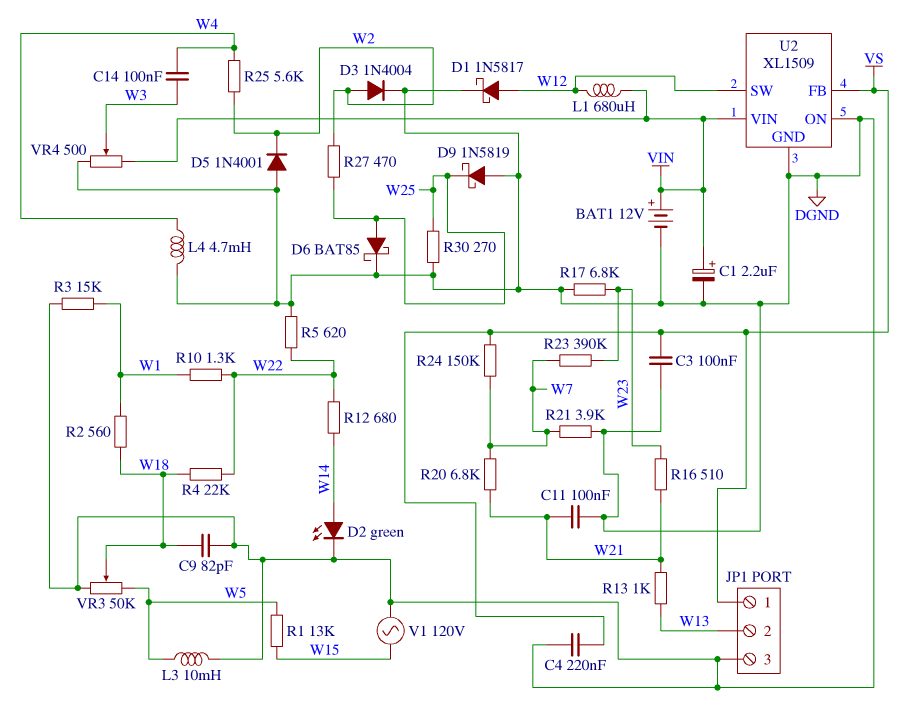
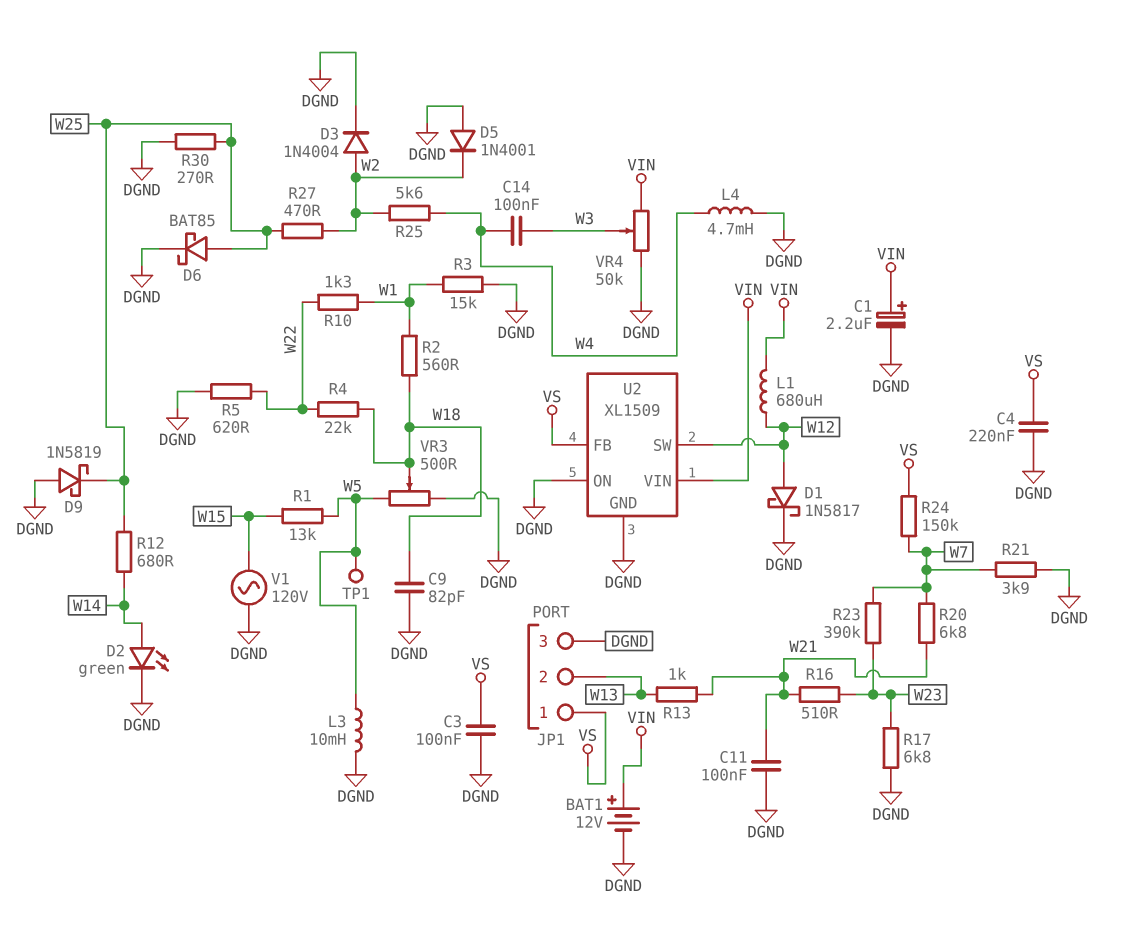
R12: 680 (W14, W22) -> 680 (W14, W25)
TP1: none -> test point (W5)
VR3: 50k (DGND, W5, wiper W18) -> 500 (DGND, W5, wiper W18)
VR4: 500 (DGND, VIN, wiper W3) -> 50k (DGND, VIN, wiper W3)

